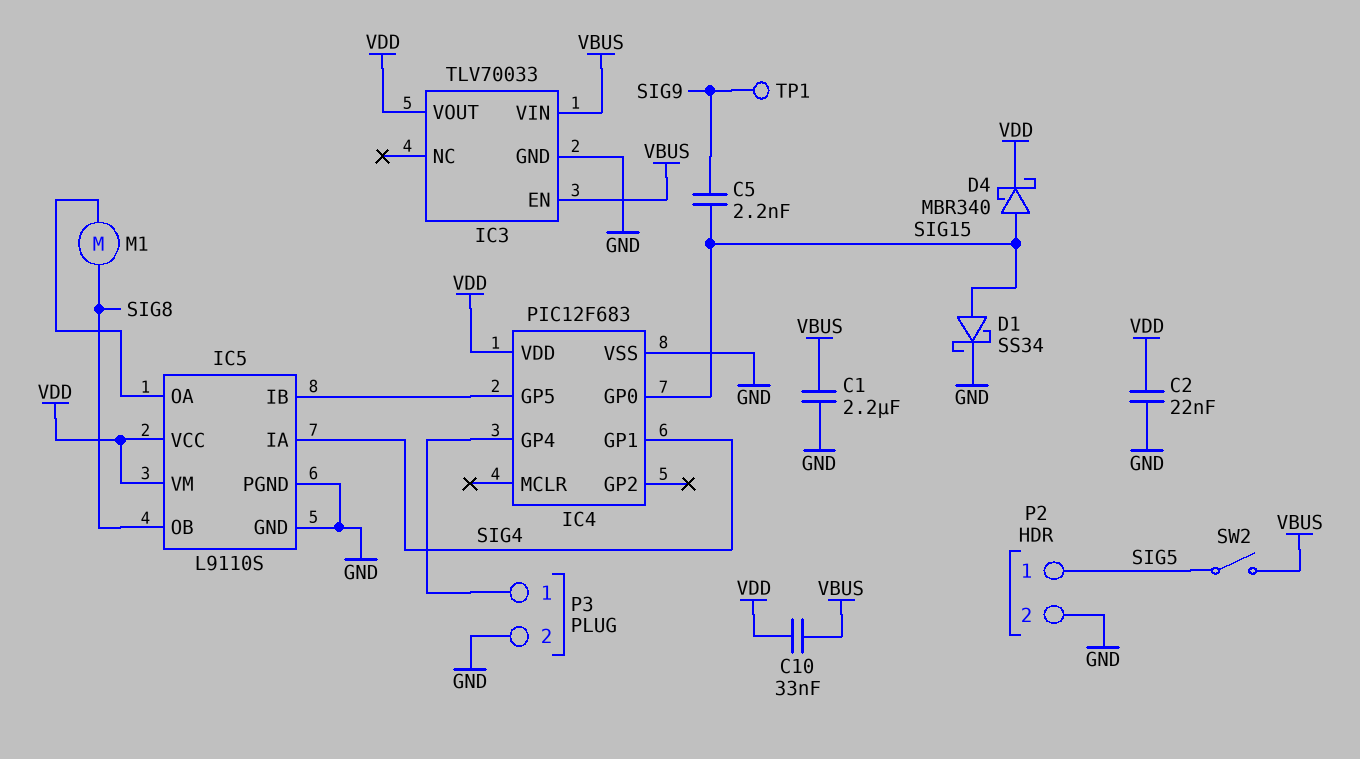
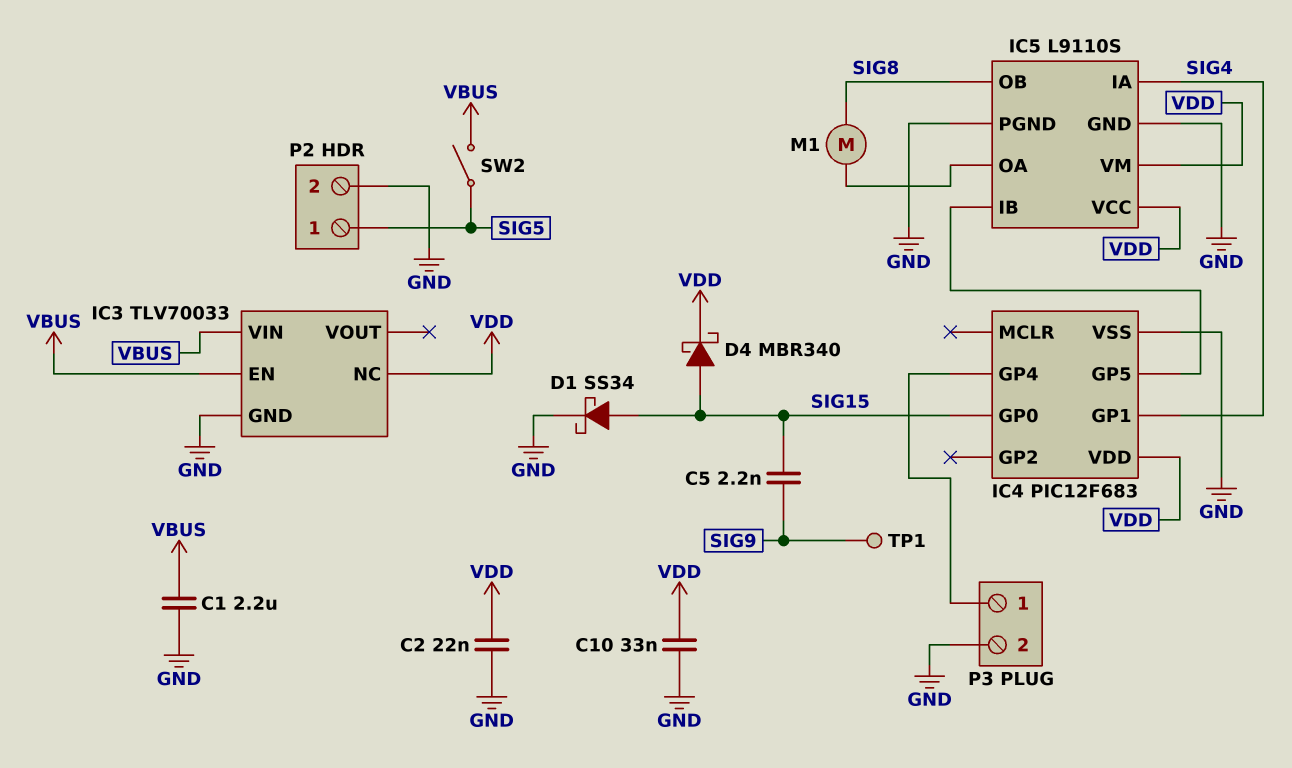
C10: 33nF (VBUS, VDD) -> 33nF (GND, VDD)
IC3 pin NC: none -> VDD
IC3 pin VOUT: VDD -> none

